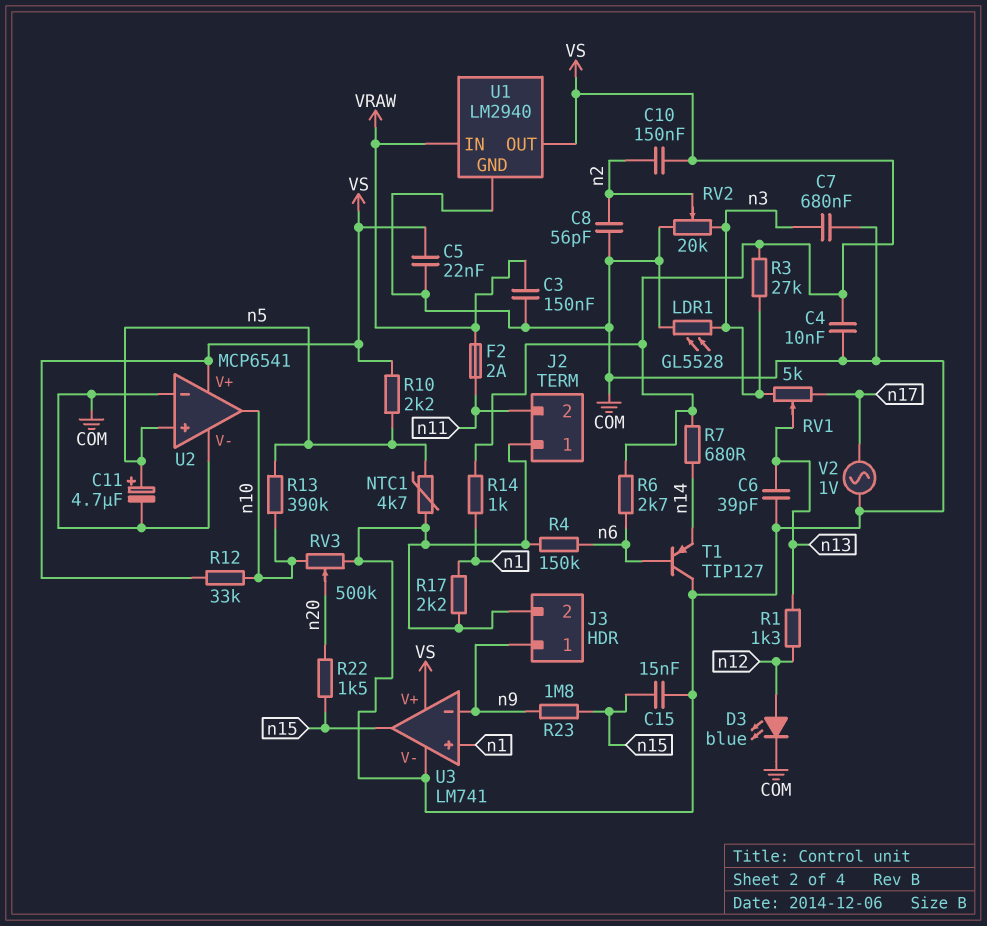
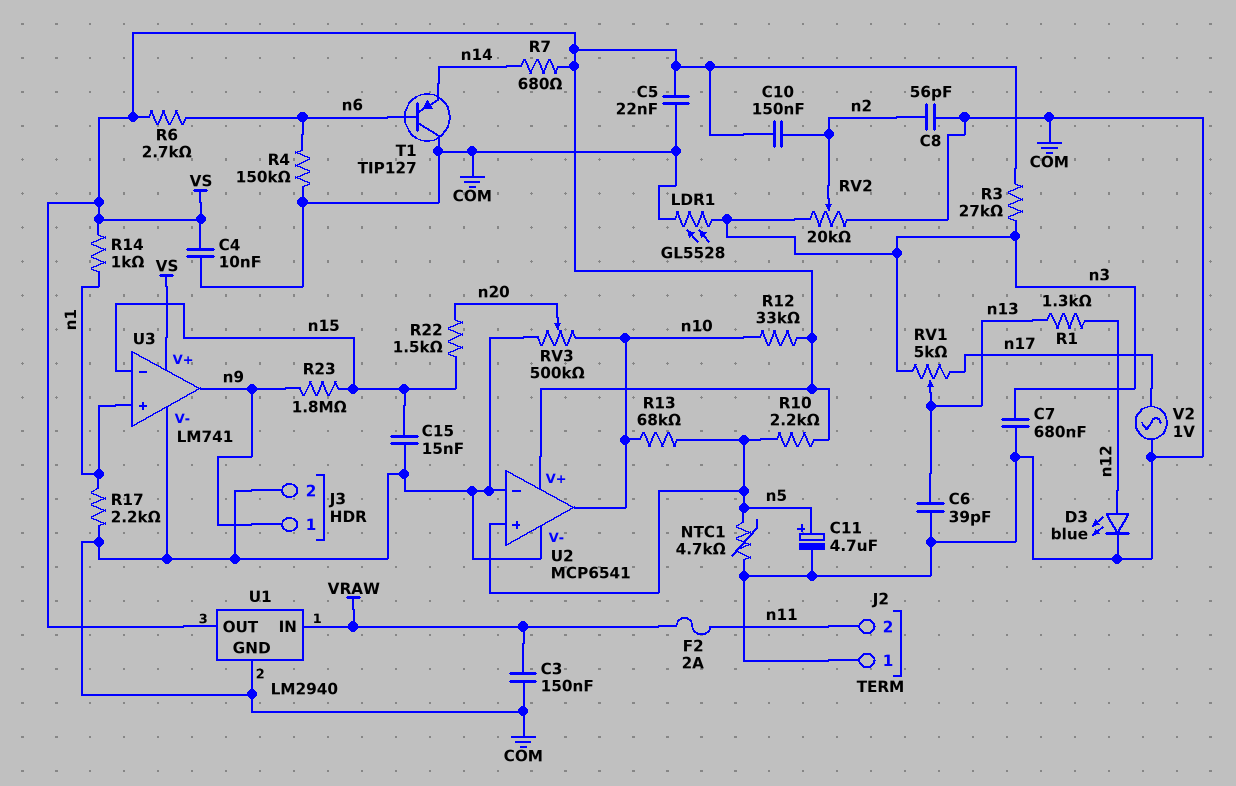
R13: 390k (n5, n10) -> 68k (n5, n10)
U3 pin in-: n9 -> n15
U3 pin out: n15 -> n9

